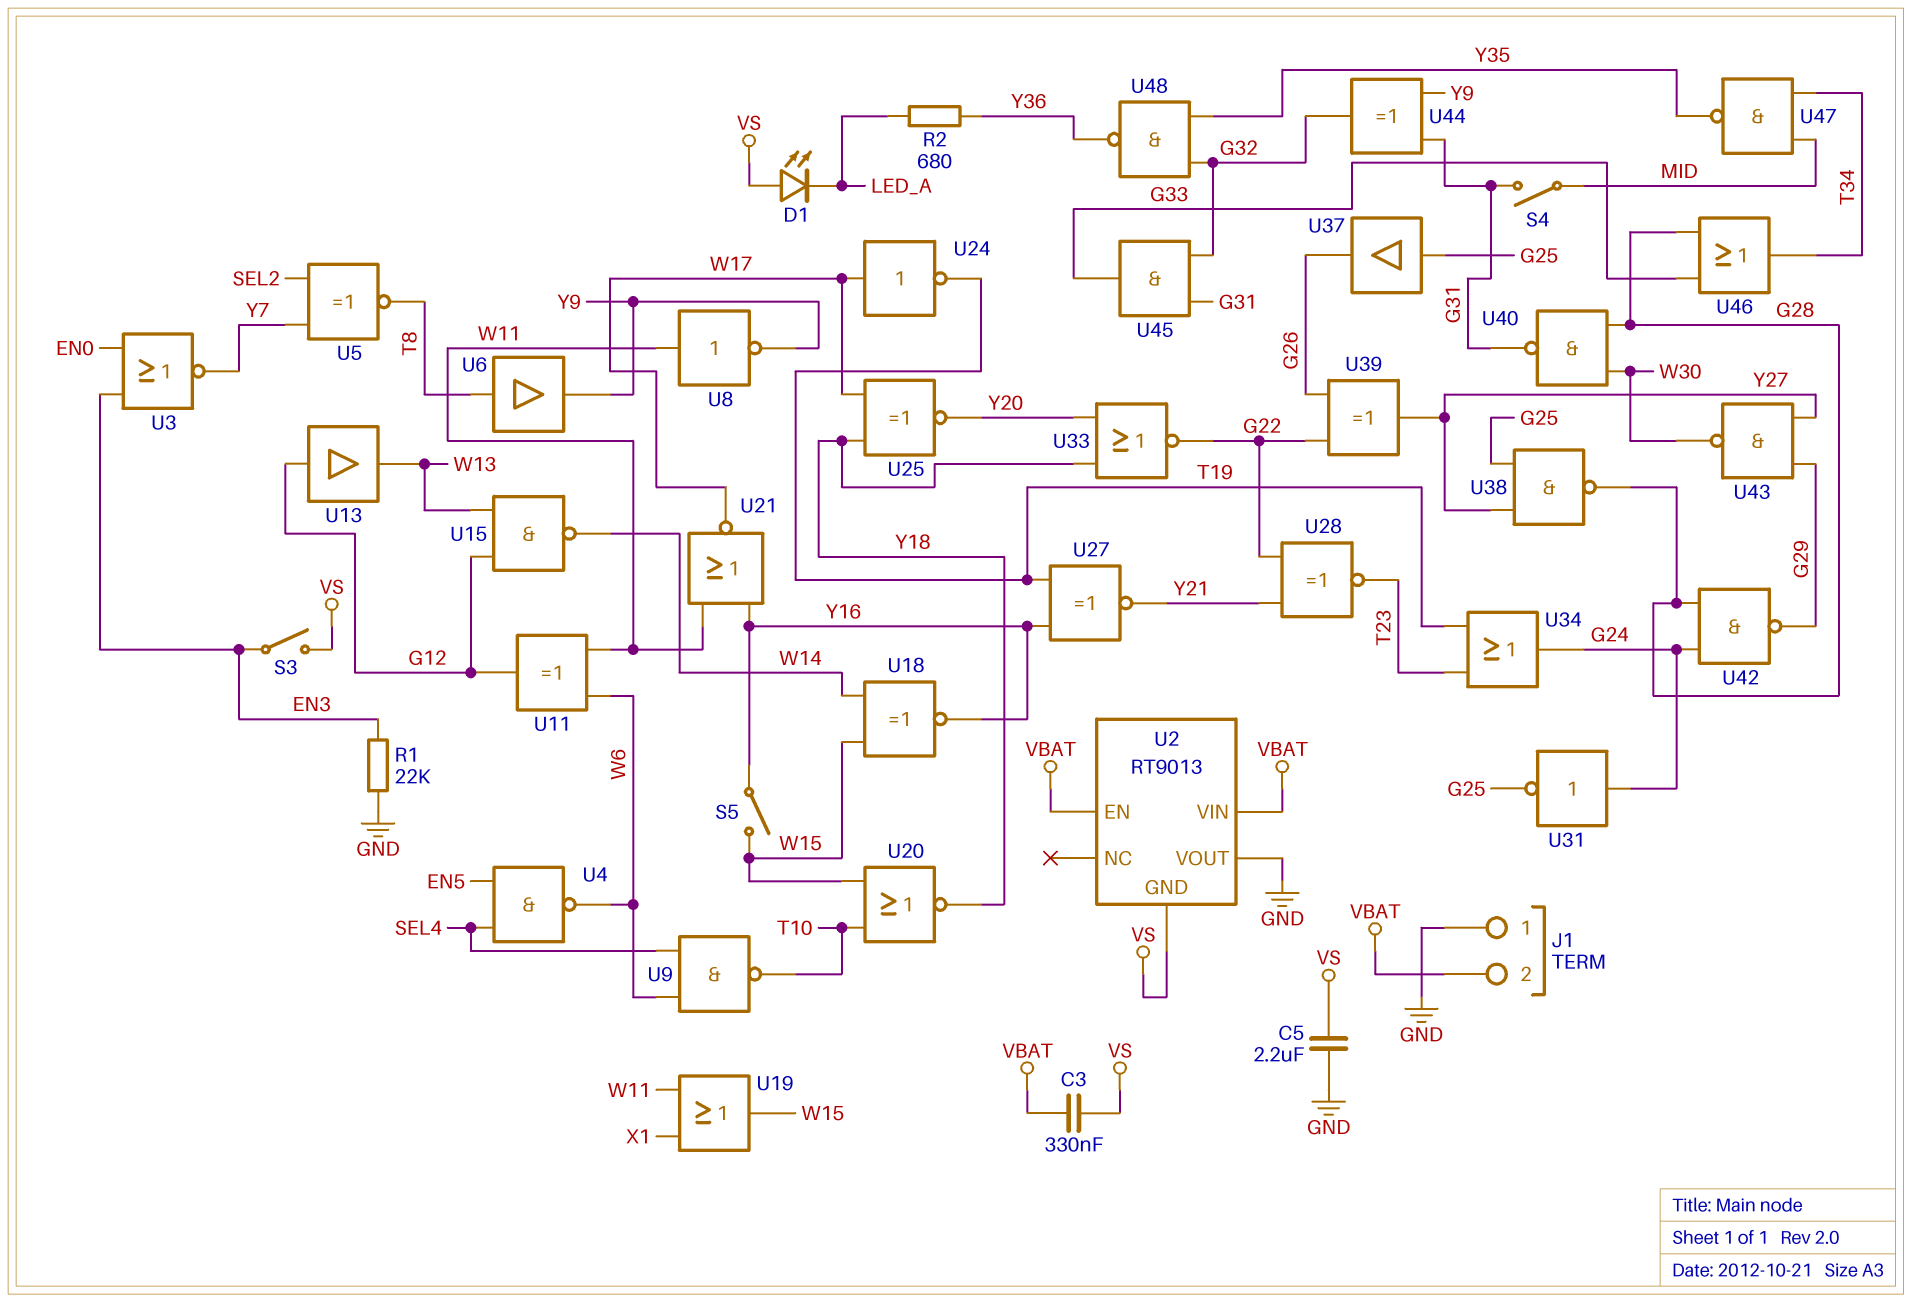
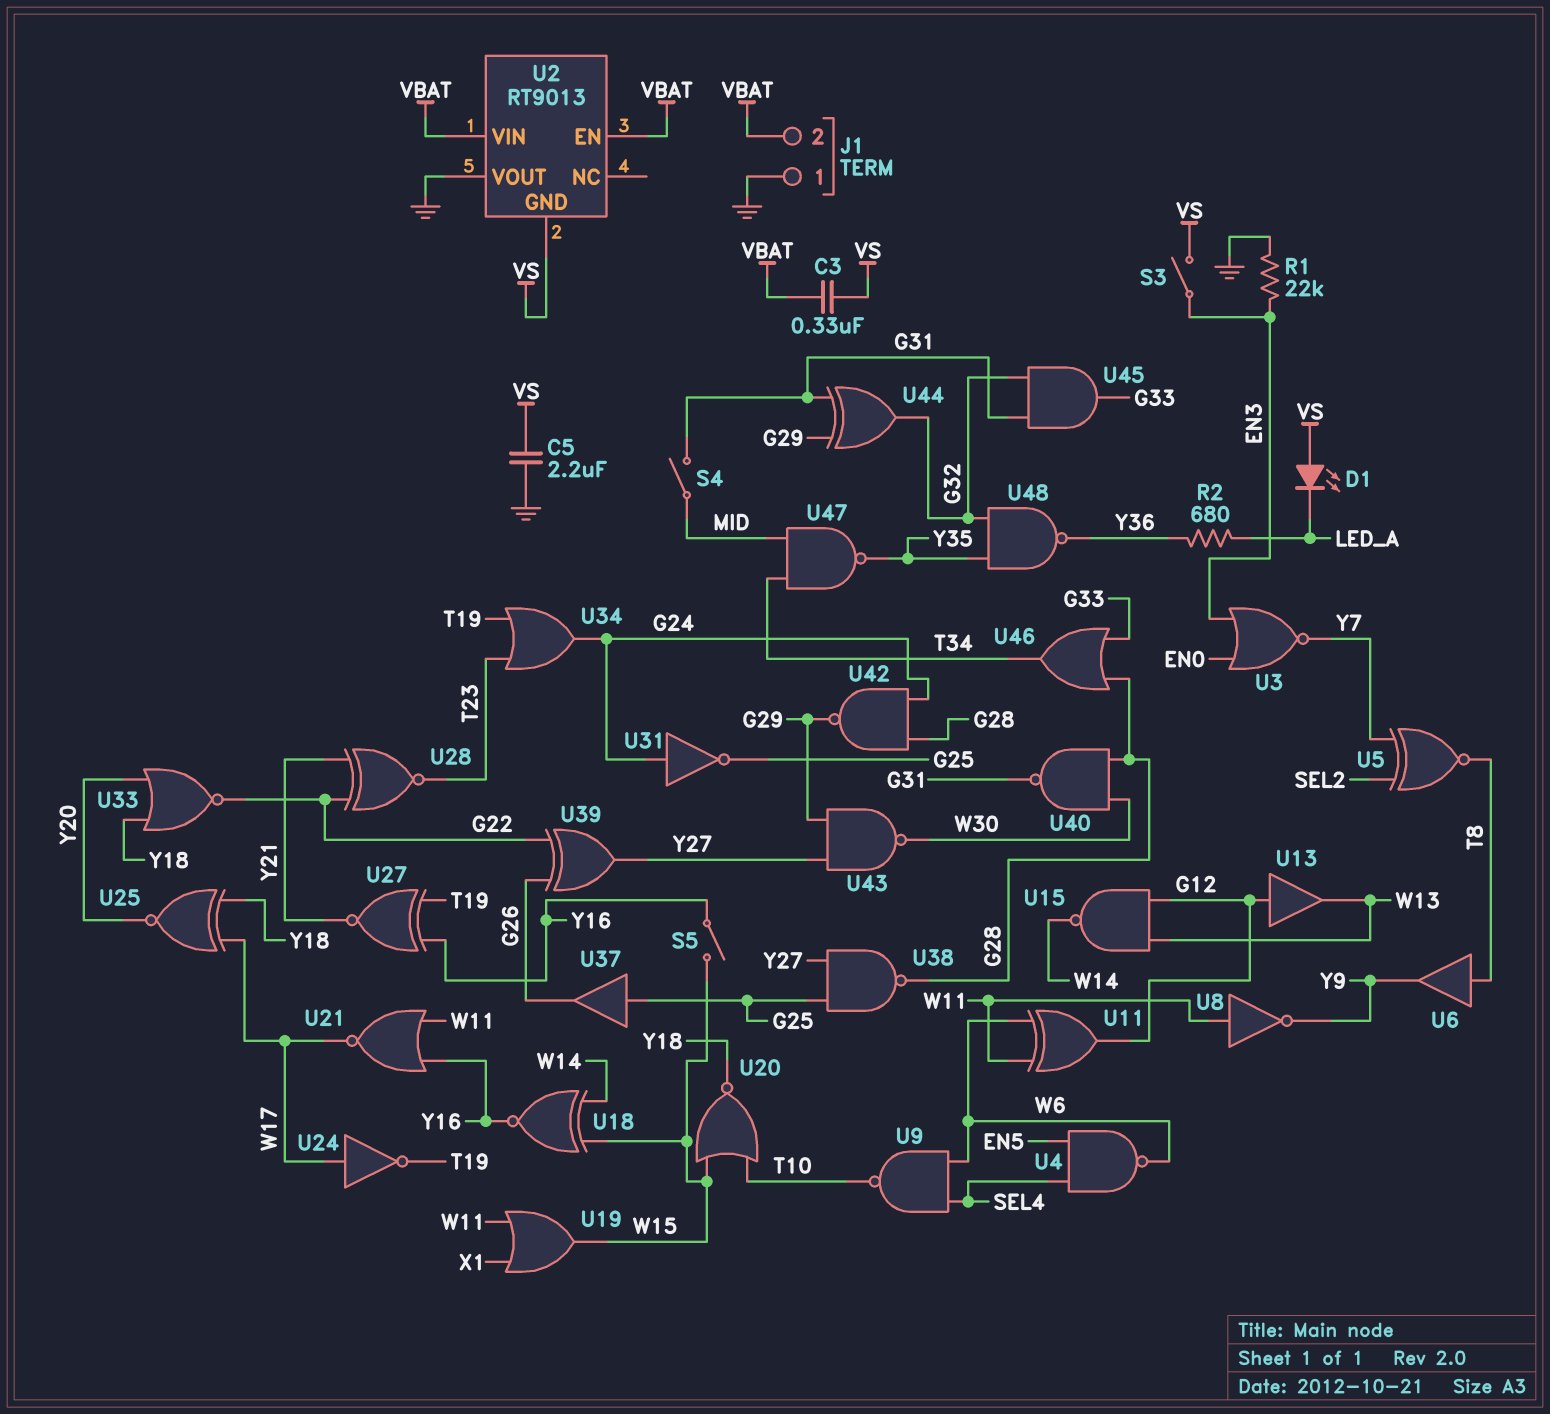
U44: XOR (in G31, in Y9, out G32) -> XOR (in G29, in G31, out G32)

